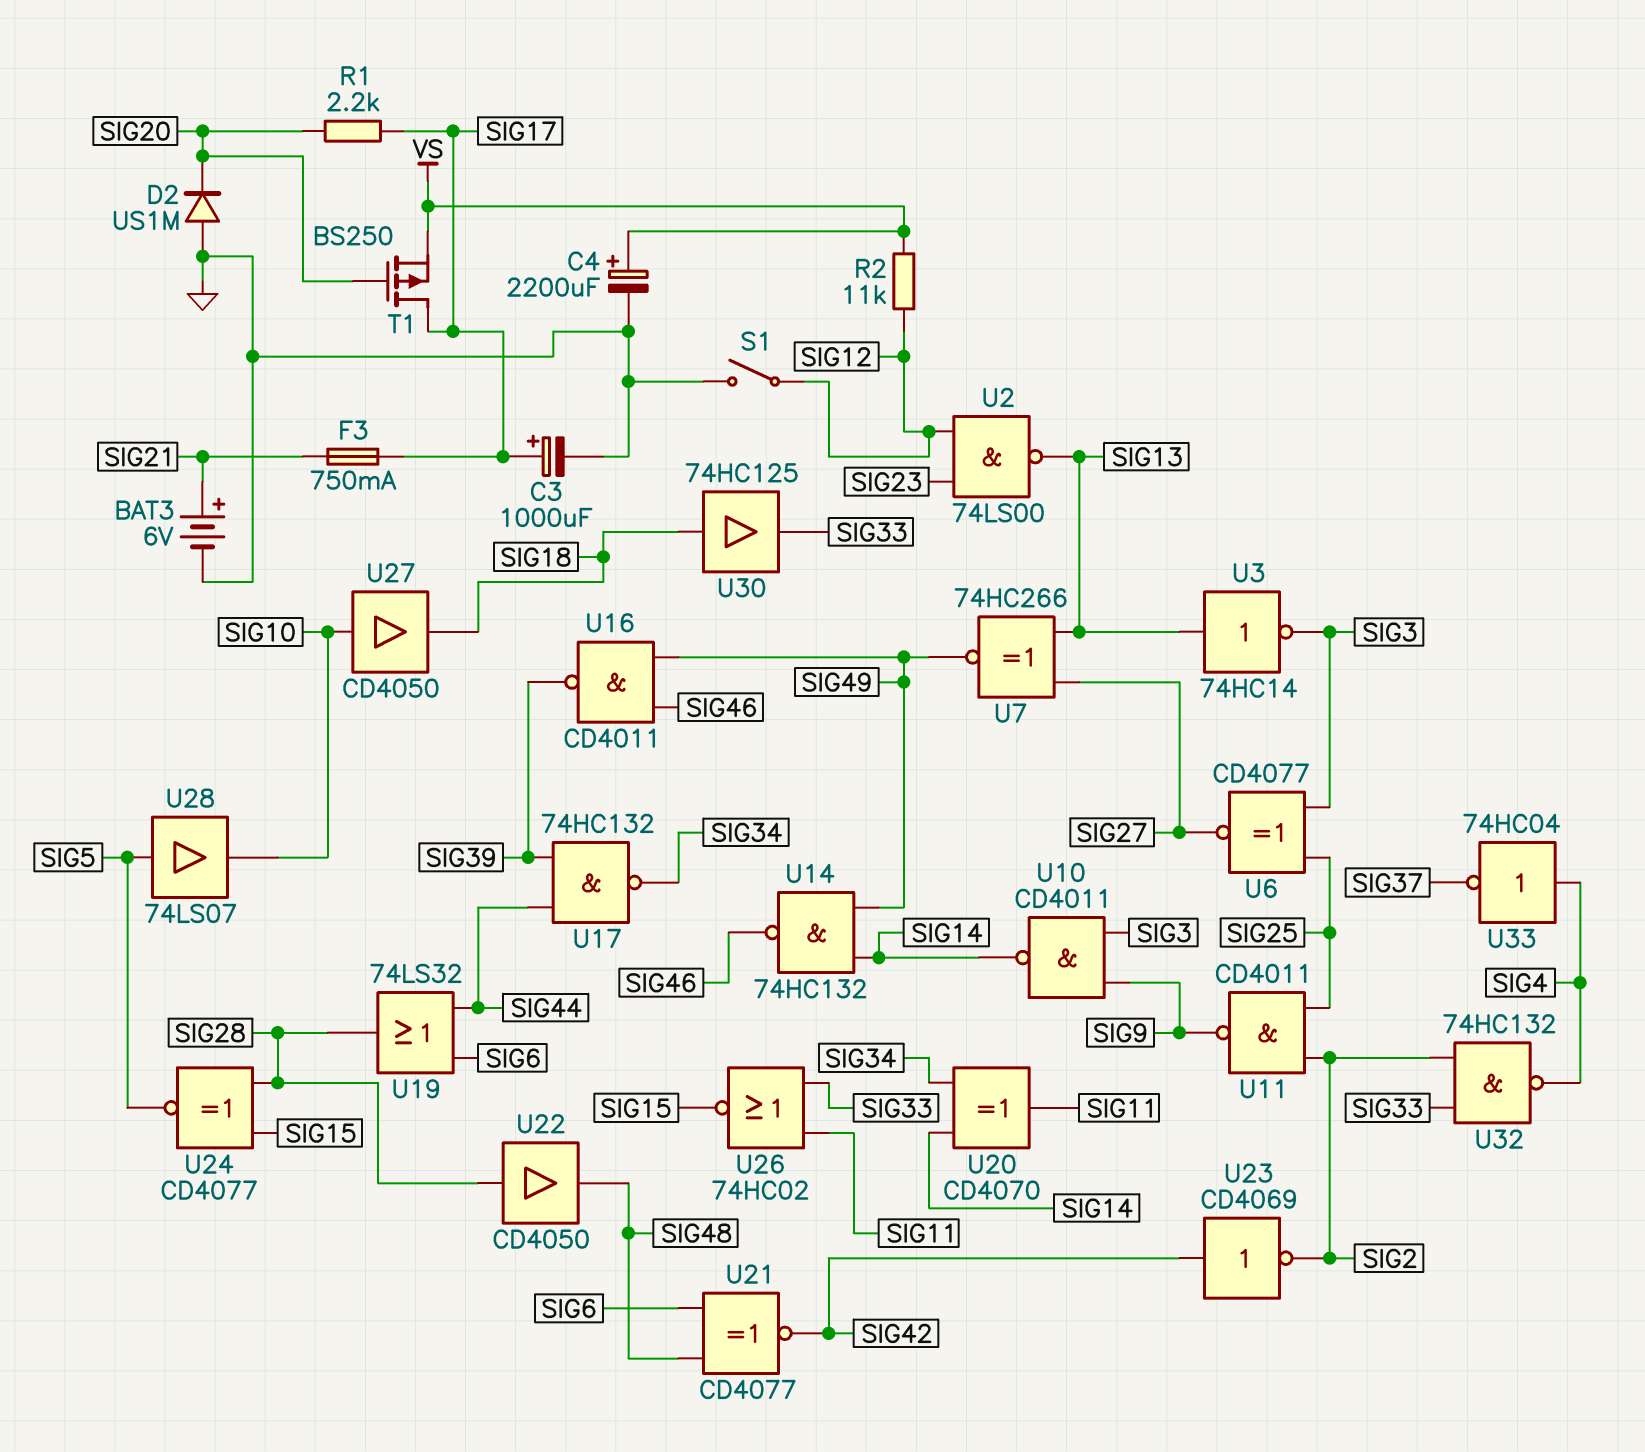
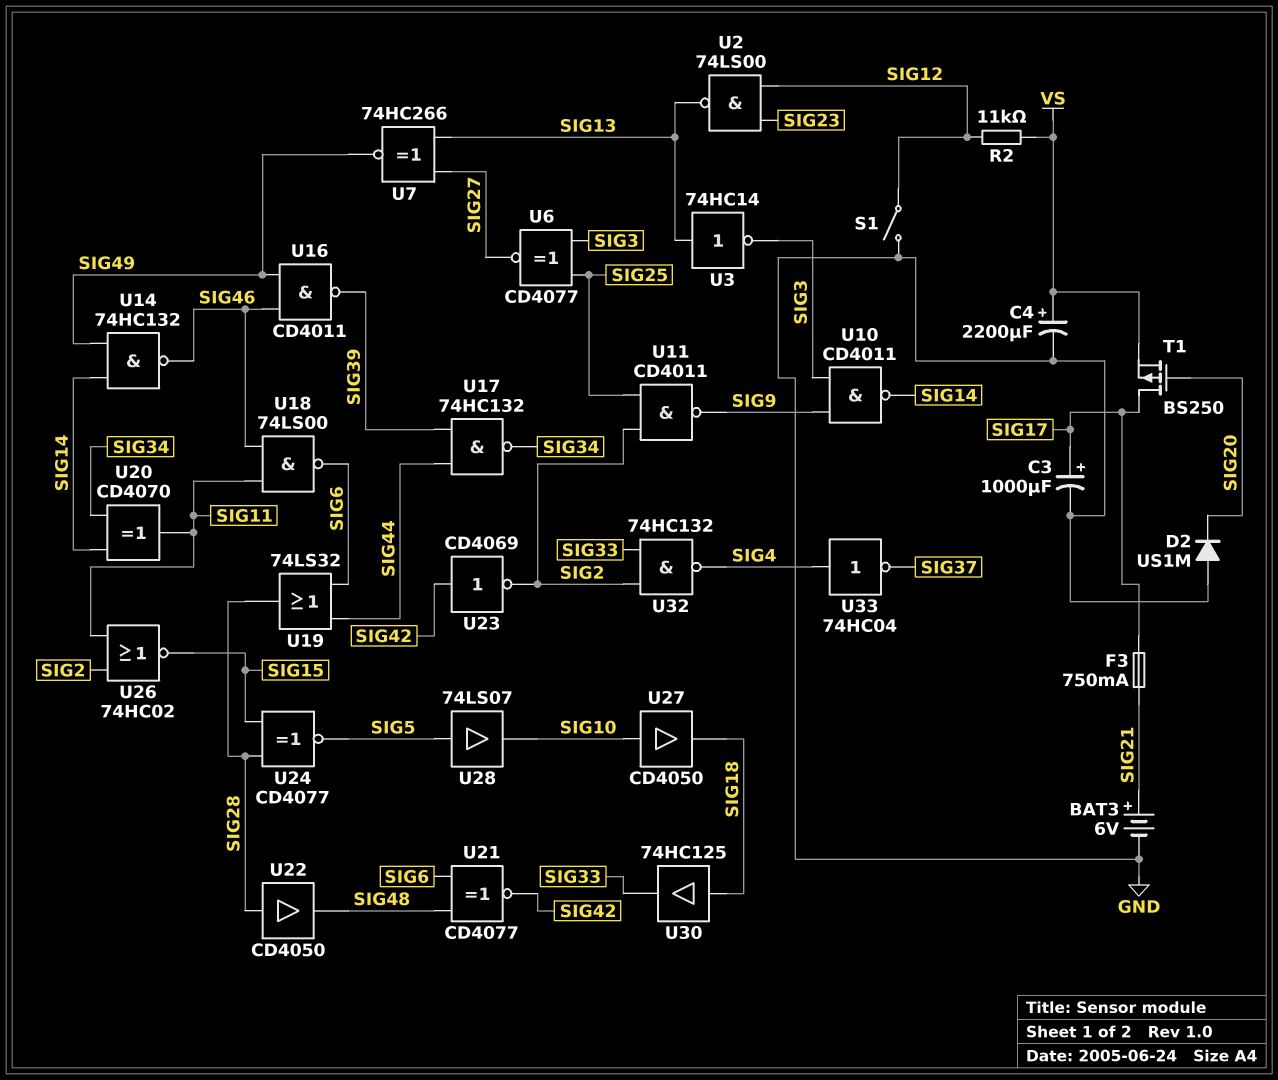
R1: 2.2k (SIG17, SIG20) -> none
U18: none -> NAND 74LS00 (in SIG11, in SIG46, out SIG6)
U26: NOR 74HC02 (in SIG11, in SIG33, out SIG15) -> NOR 74HC02 (in SIG2, in SIG11, out SIG15)

